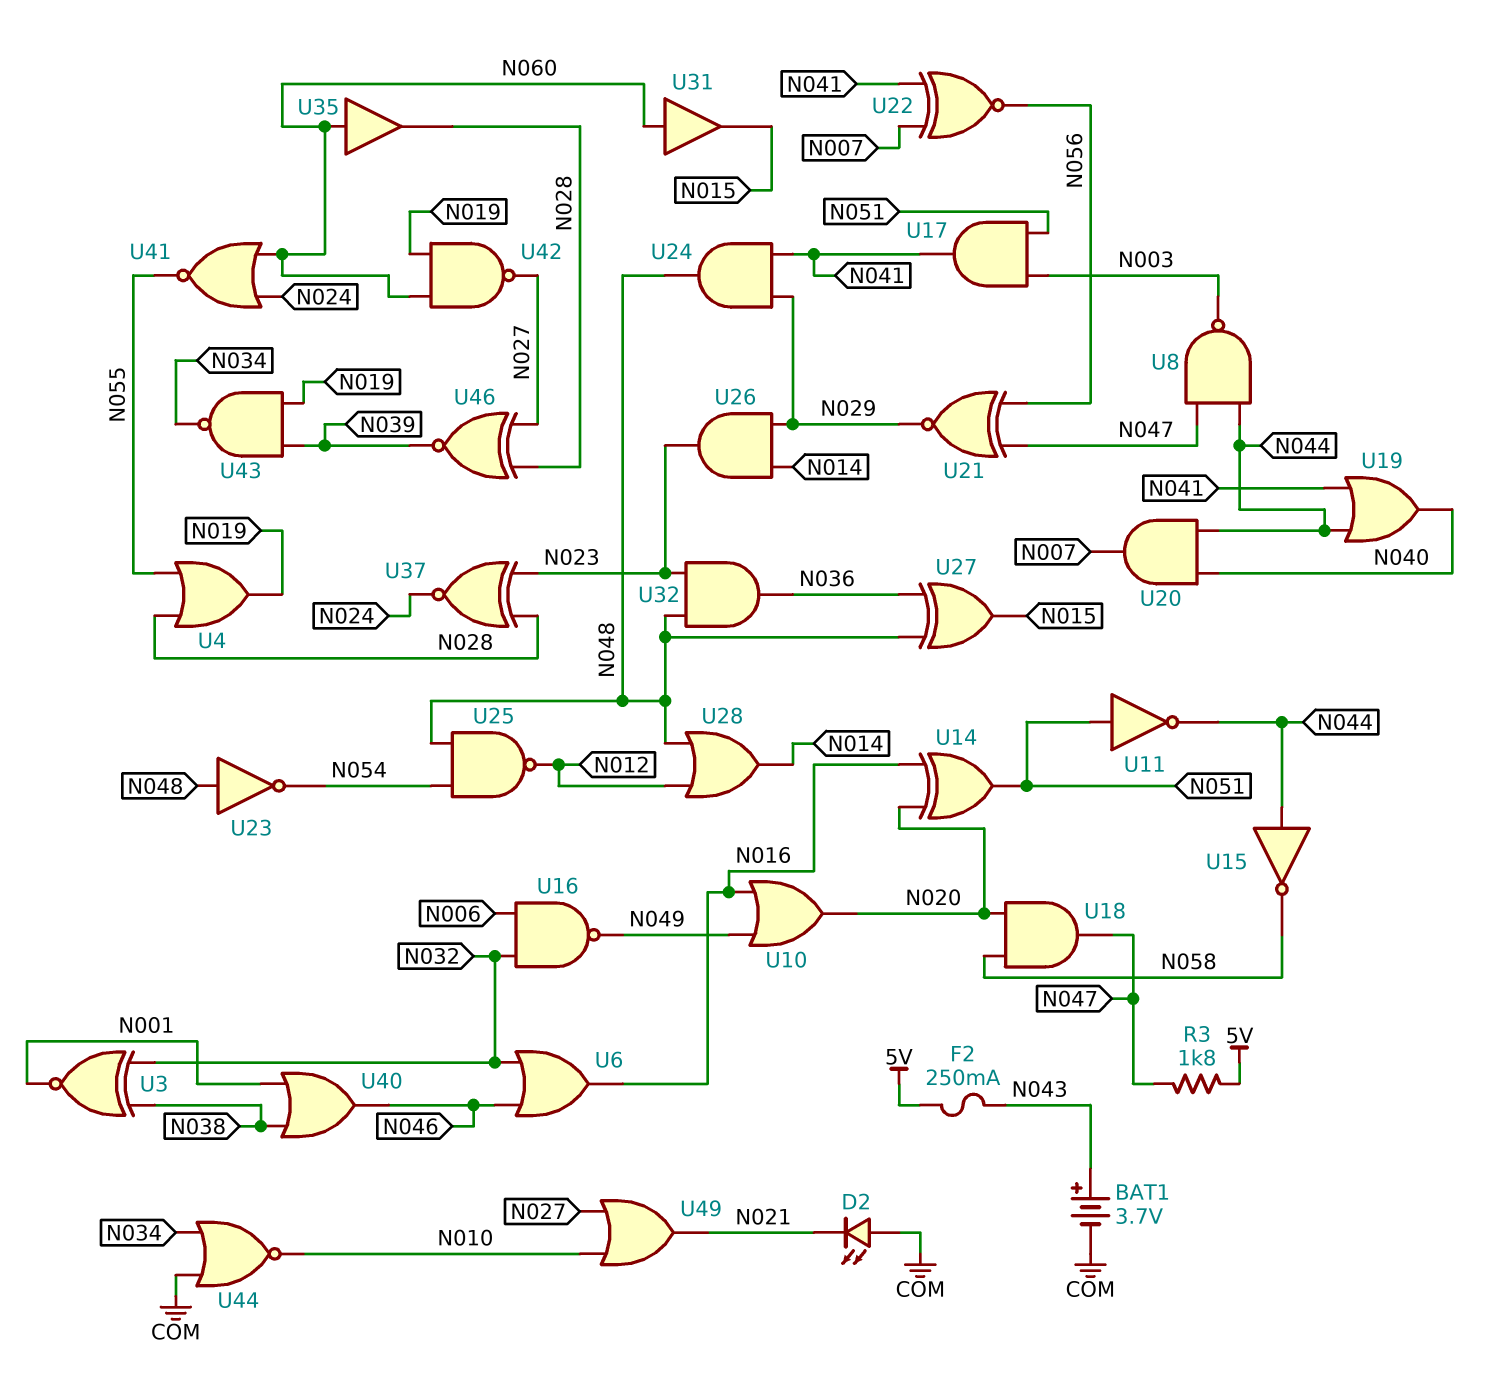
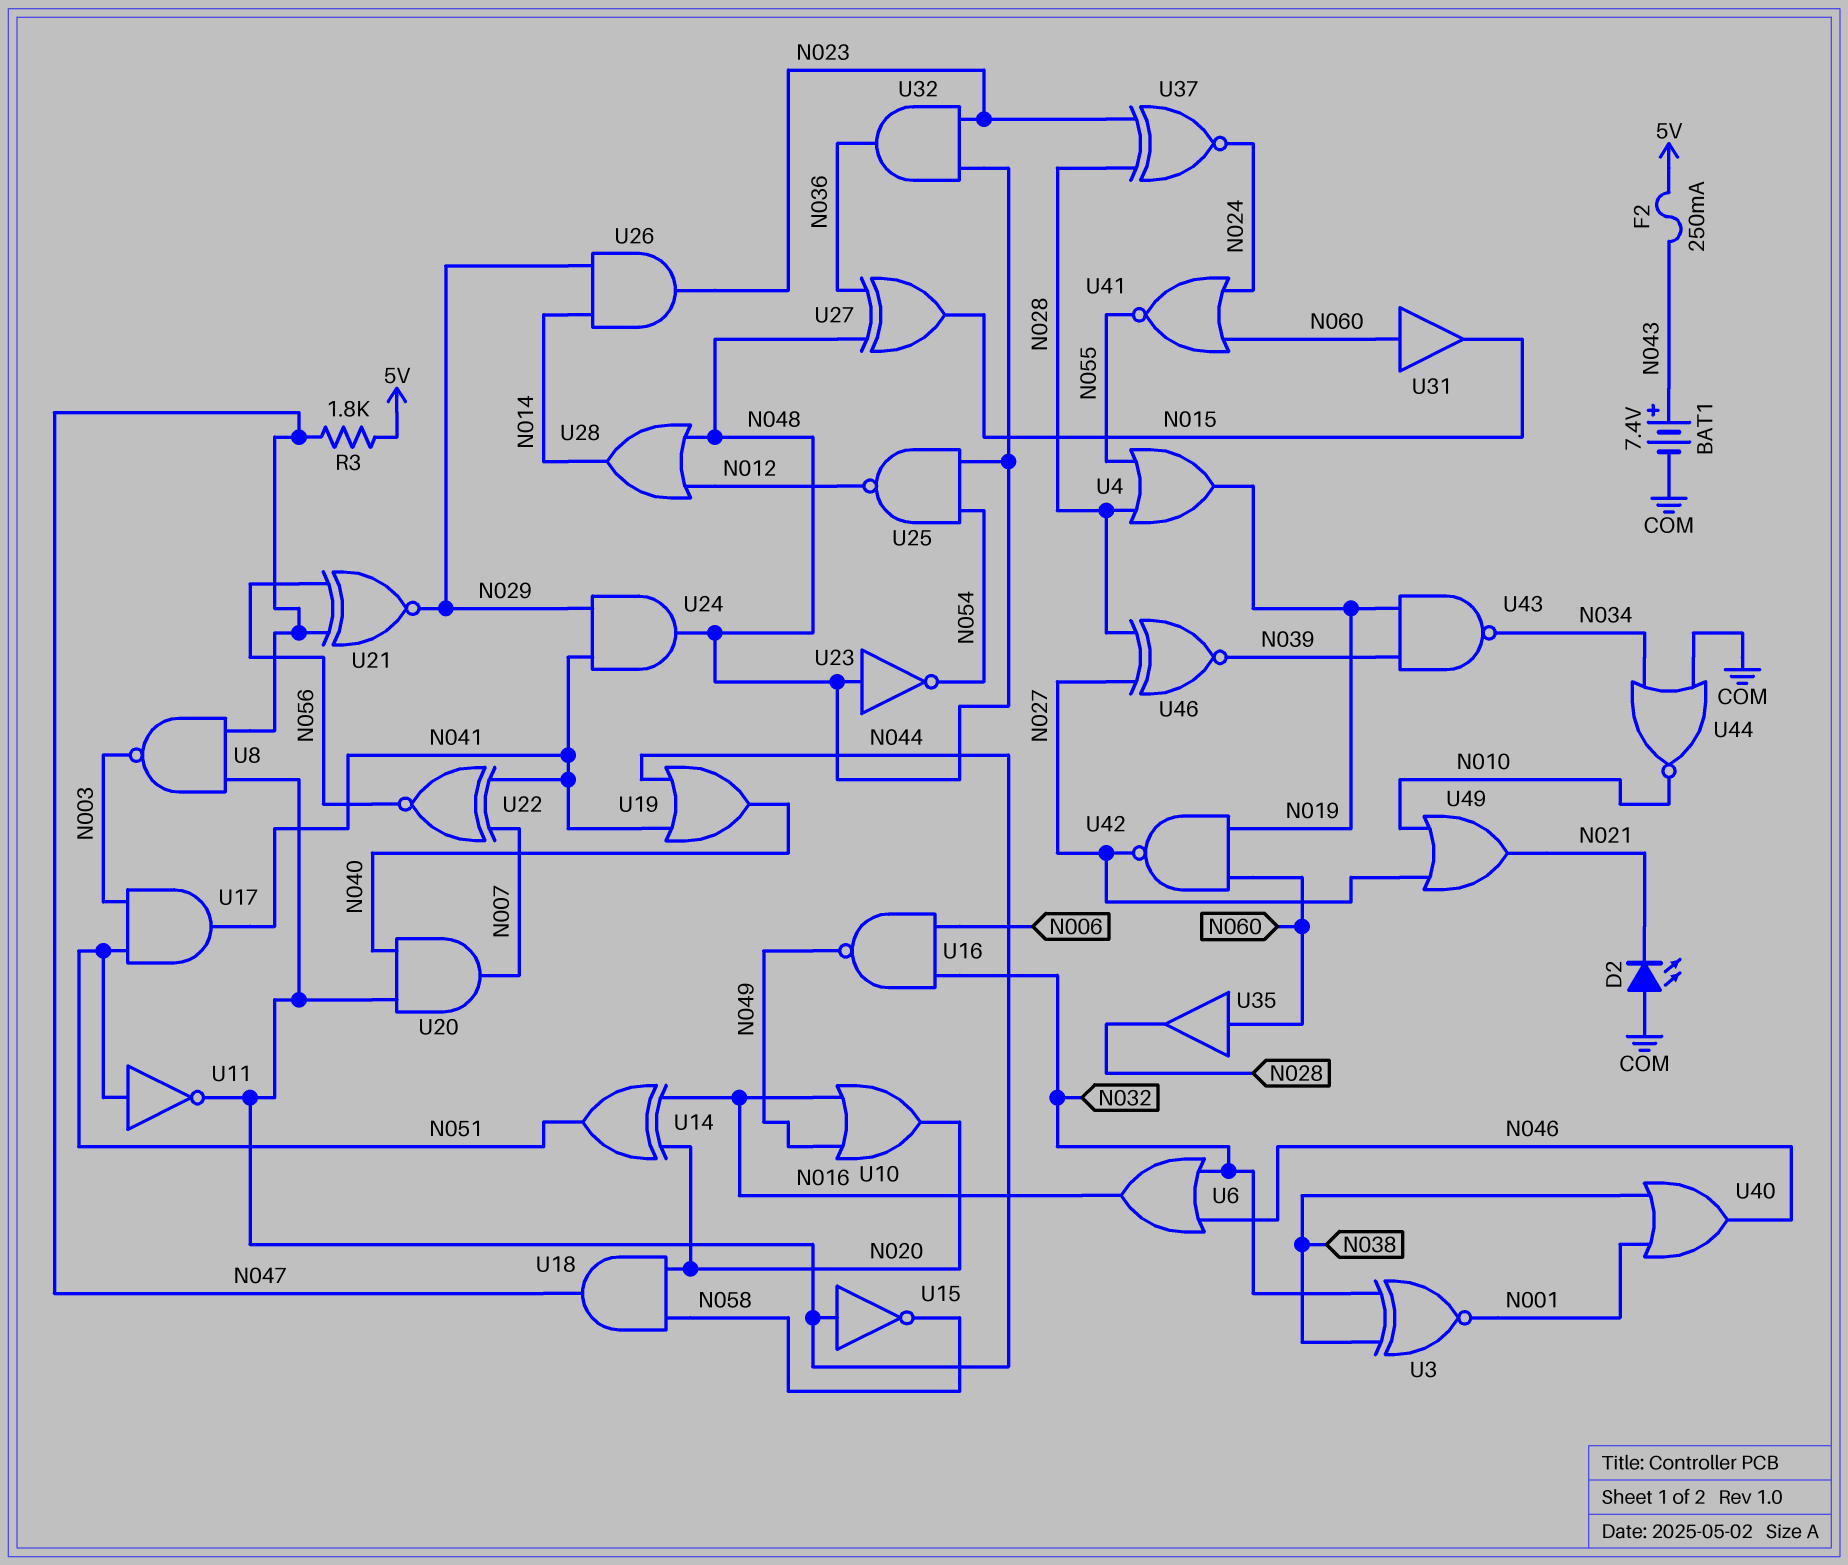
BAT1: 3.7V (plus N043, minus COM) -> 7.4V (plus N043, minus COM)

